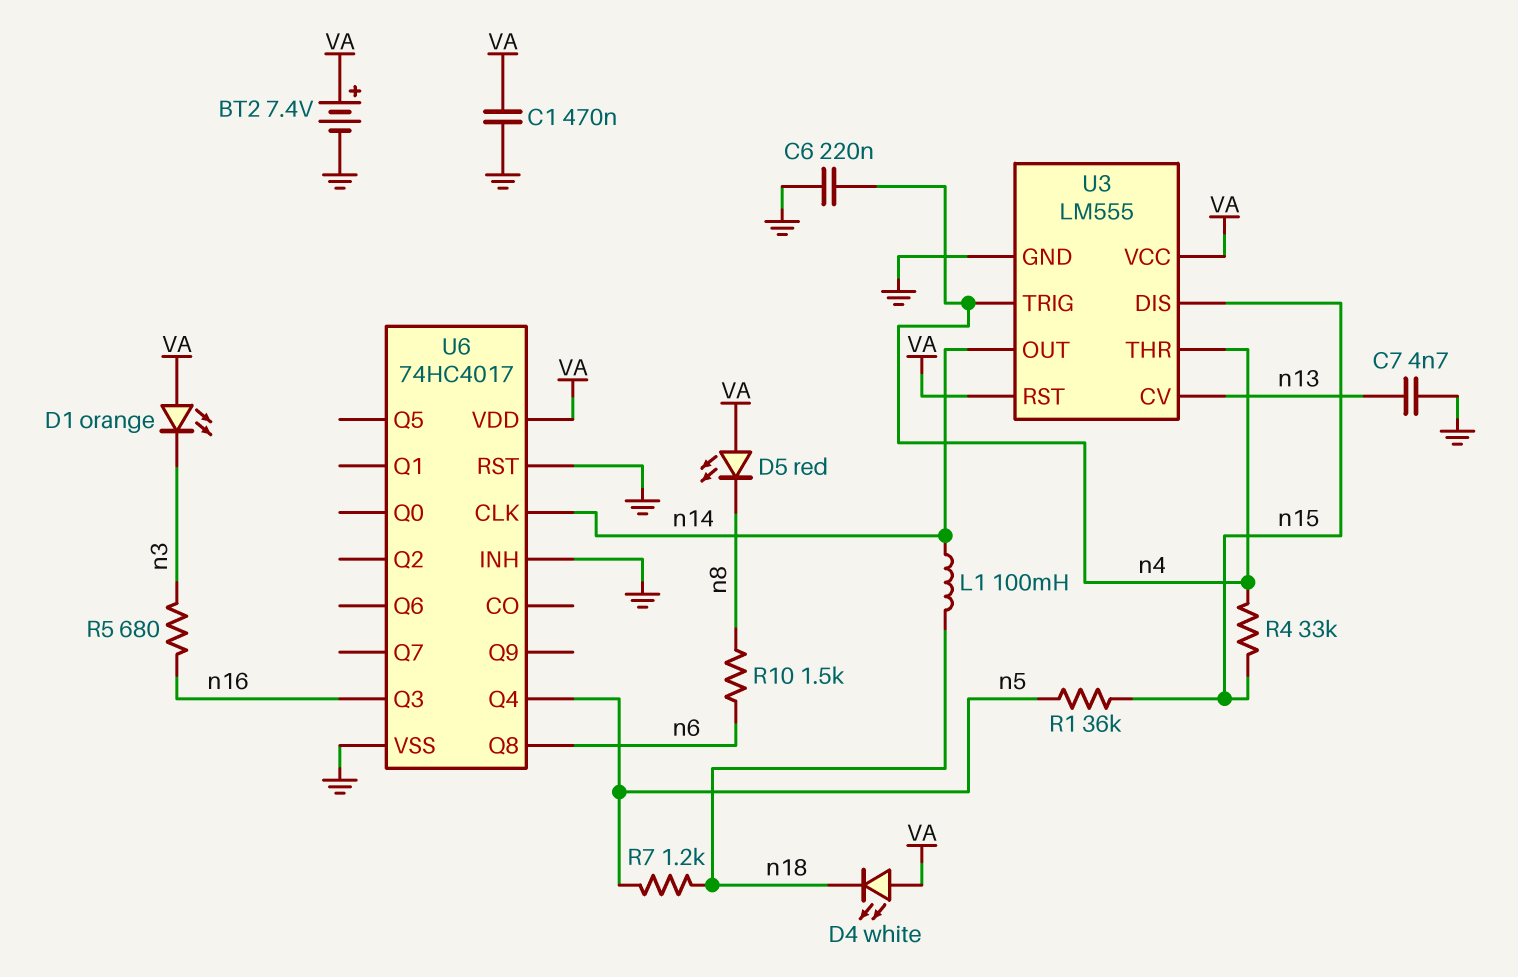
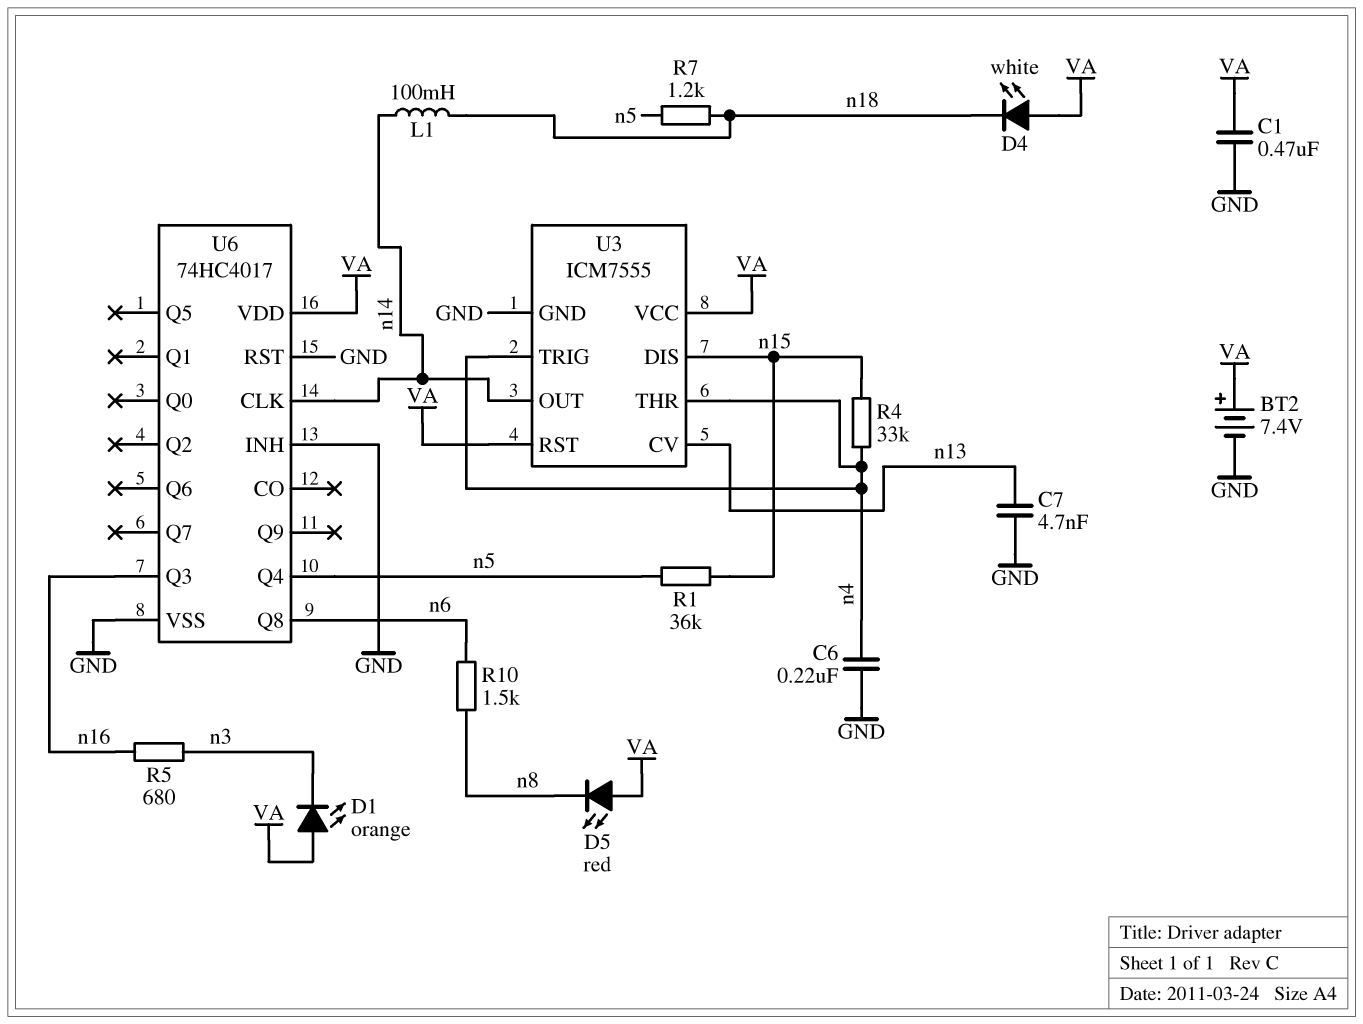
U3: LM555 -> ICM7555

